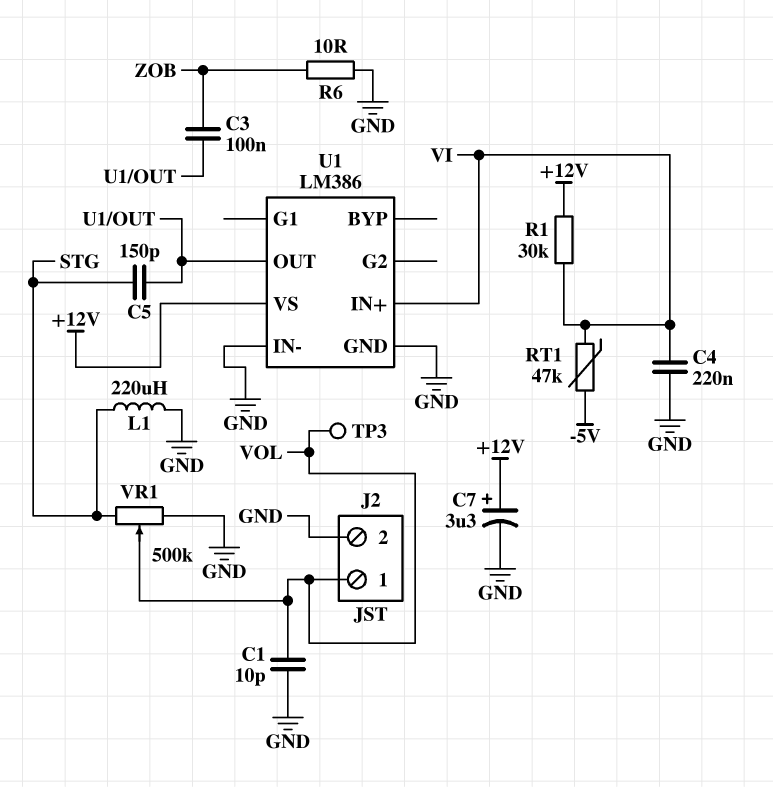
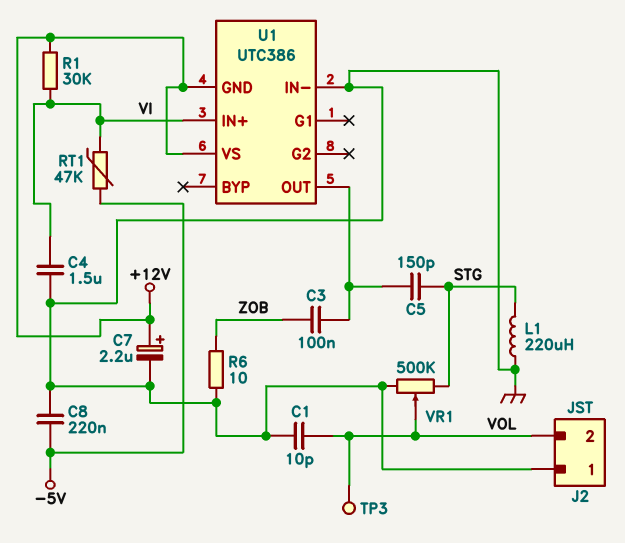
C4: 220nF (GND, VI) -> 1.5uF (GND, VI)
C7: 3.3uF (plus +12V, minus GND) -> 2.2uF (plus +12V, minus GND)
C8: none -> 220nF (-5V, GND)
J2 pin 1: VOL -> GND
J2 pin 2: GND -> VOL
U1: LM386 -> UTC386
U1 pin GND: GND -> +12V

